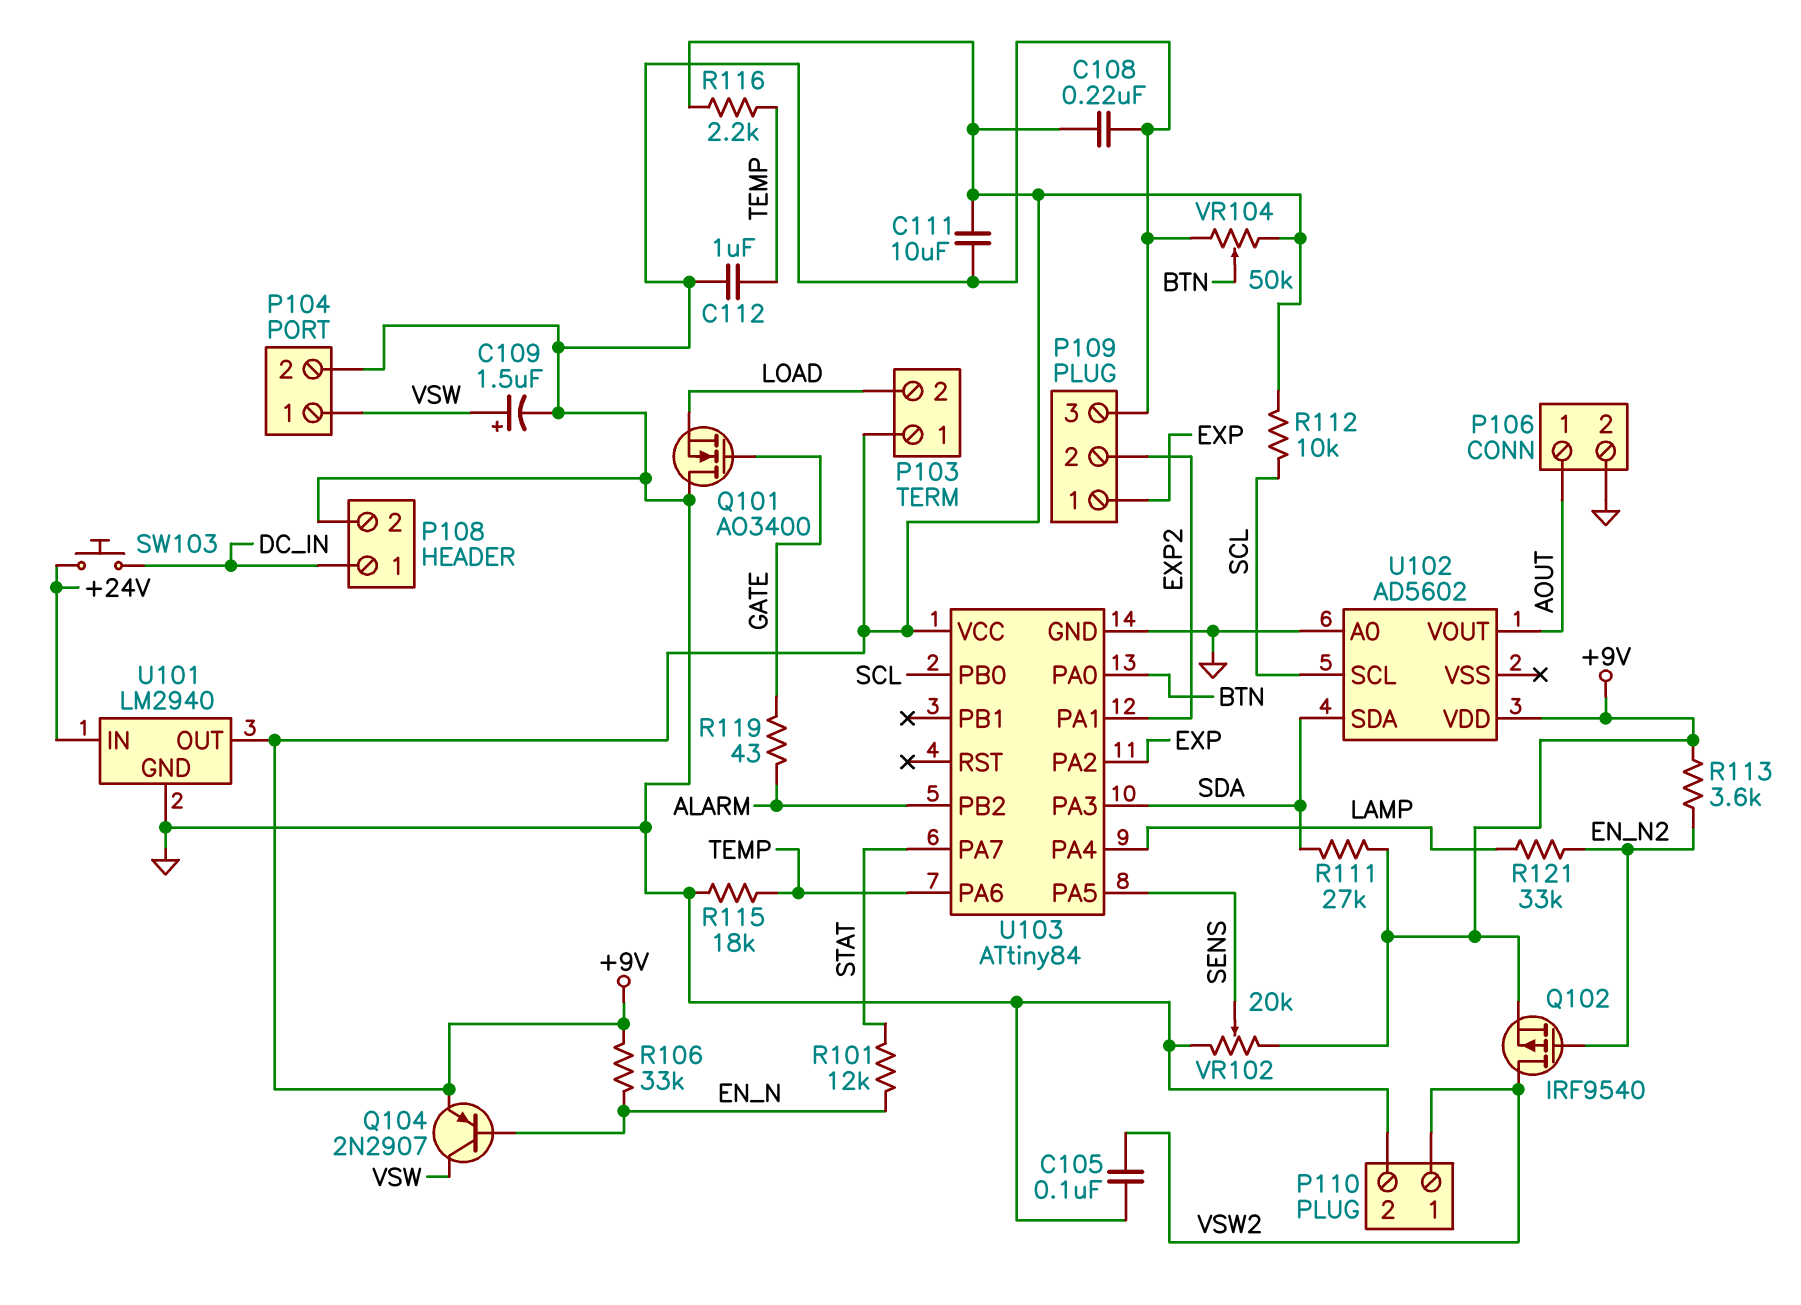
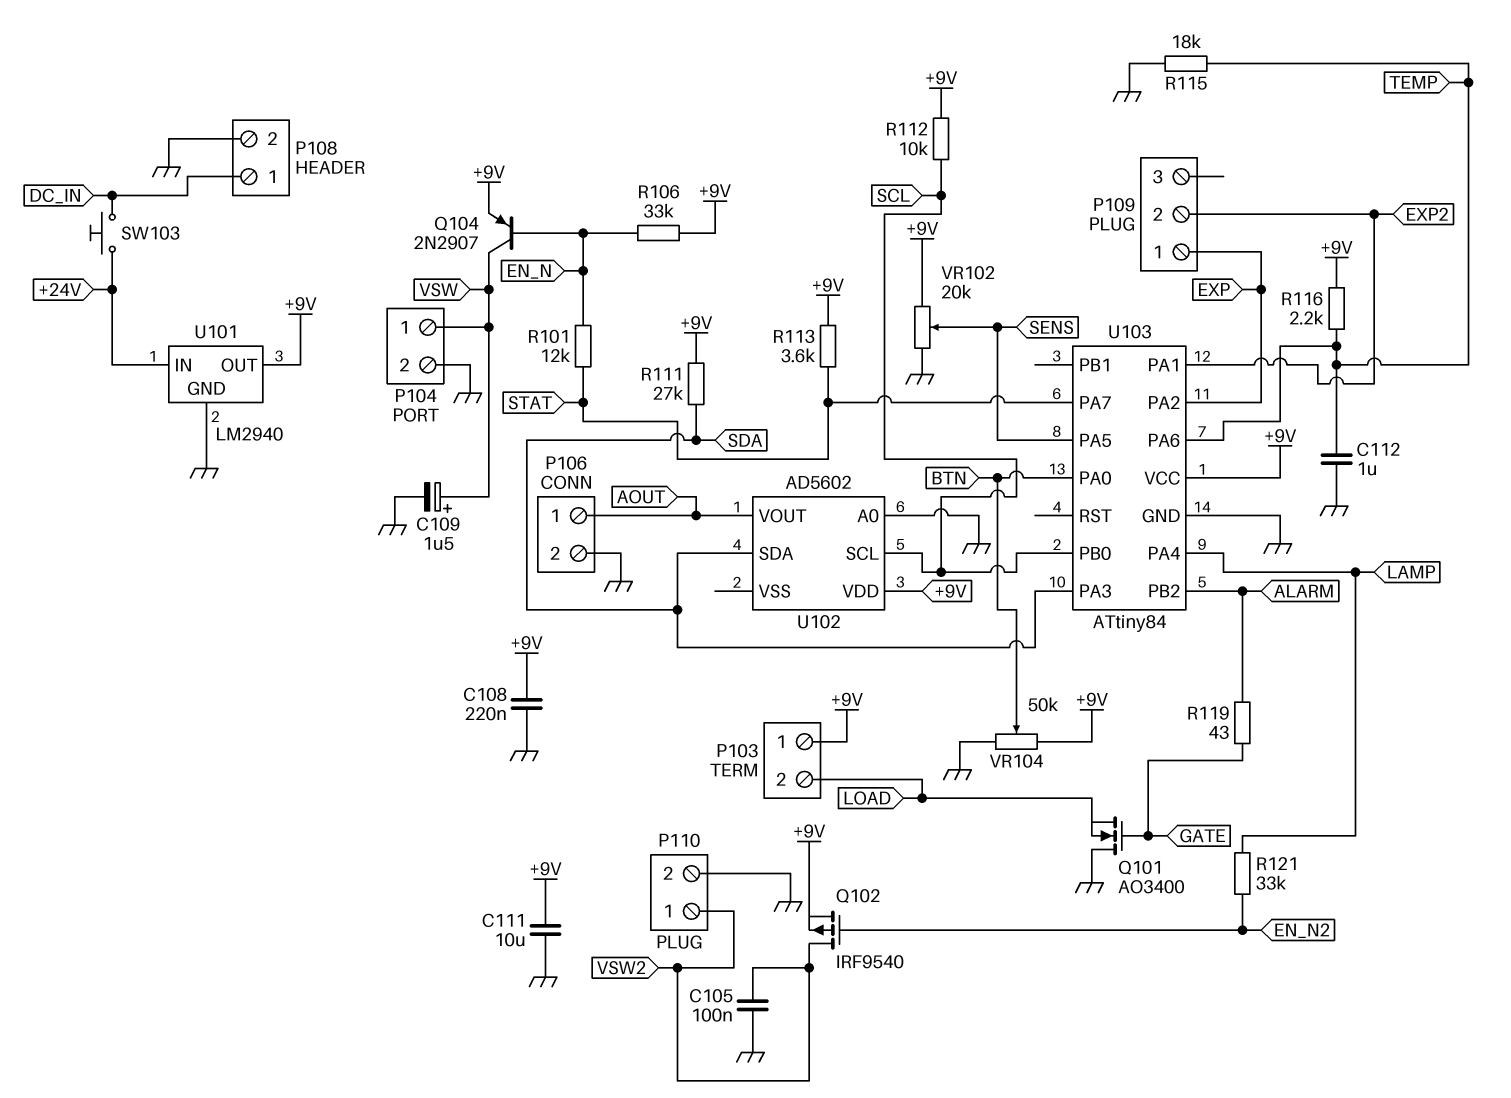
P109 pin 3: GND -> none
R113: 3.6k (+9V, EN_N2) -> 3.6k (+9V, STAT)

